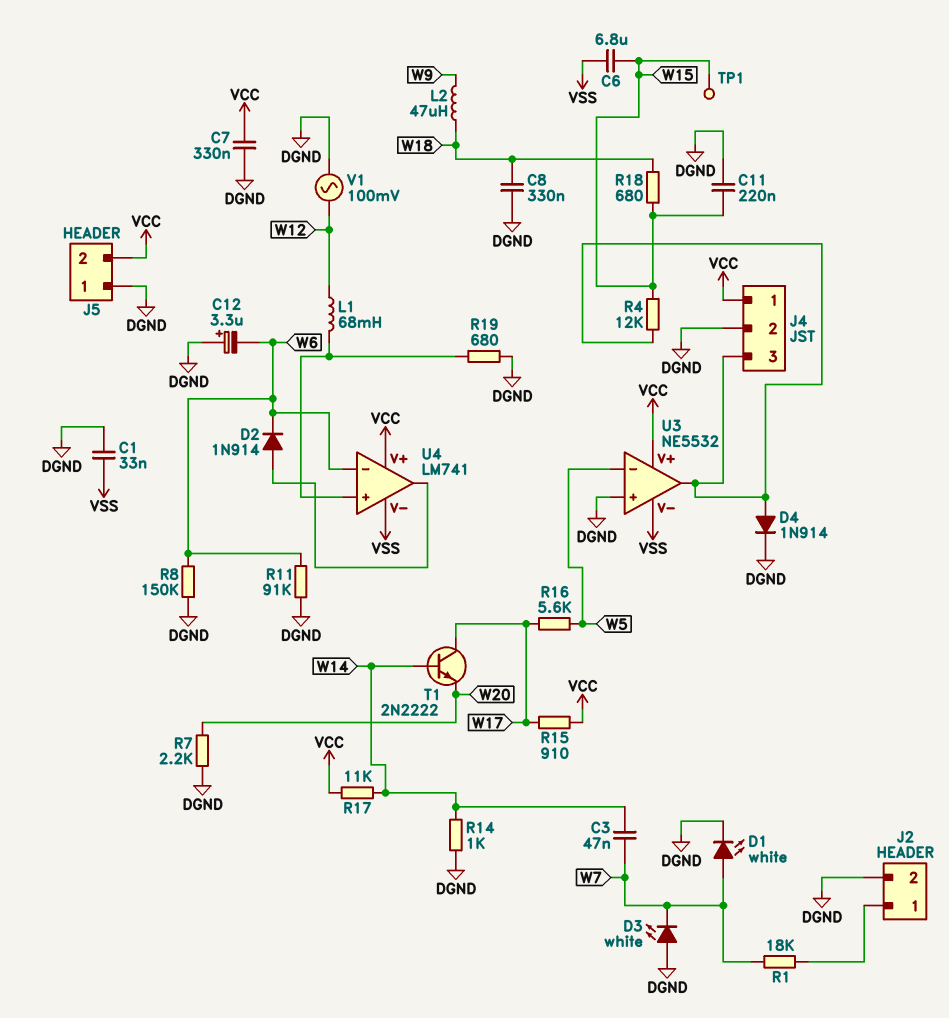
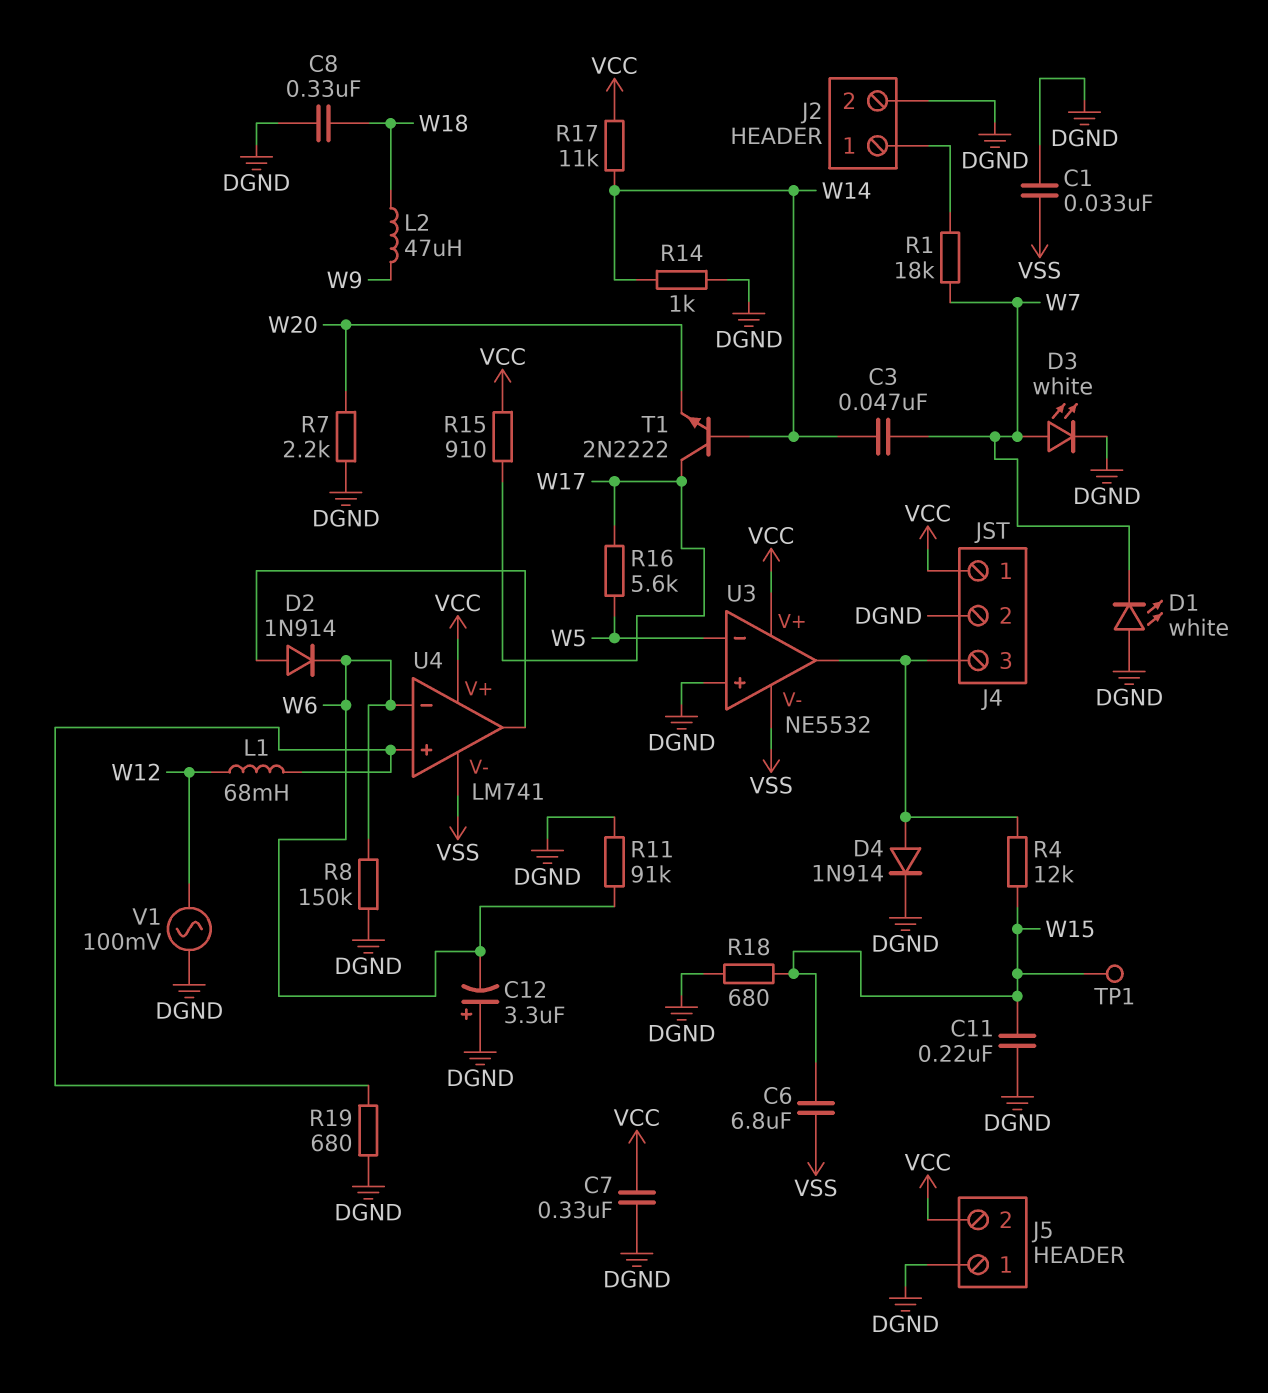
D1: LED white (A W7, K DGND) -> LED white (A DGND, K W7)
D3: LED white (A DGND, K W7) -> LED white (A W7, K DGND)
R18: 680 (W15, W18) -> 680 (DGND, W15)

